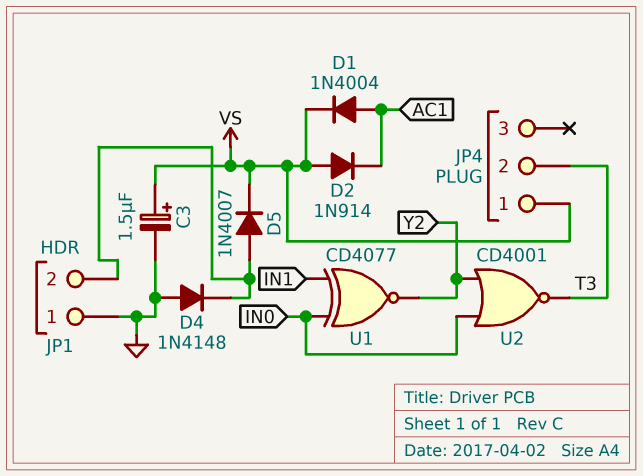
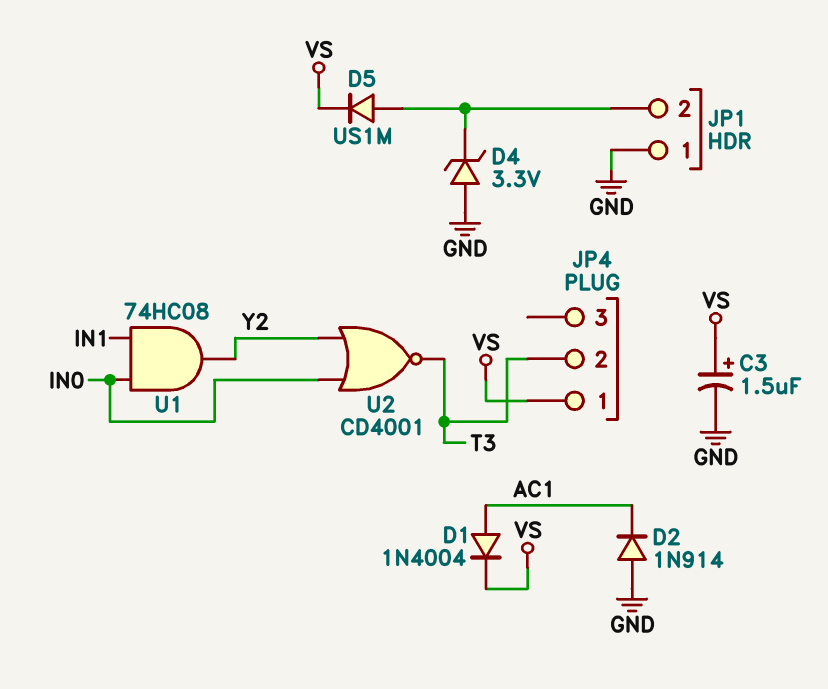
D2: diode 1N914 (A VS, K AC1) -> diode 1N914 (A GND, K AC1)
D4: diode 1N4148 (A GND, K JP1/2) -> zener 3.3V (A GND, K JP1/2)
D5: diode 1N4007 (A JP1/2, K VS) -> diode US1M (A JP1/2, K VS)
U1: XNOR CD4077 (in IN0, in IN1, out Y2) -> AND 74HC08 (in IN0, in IN1, out Y2)

